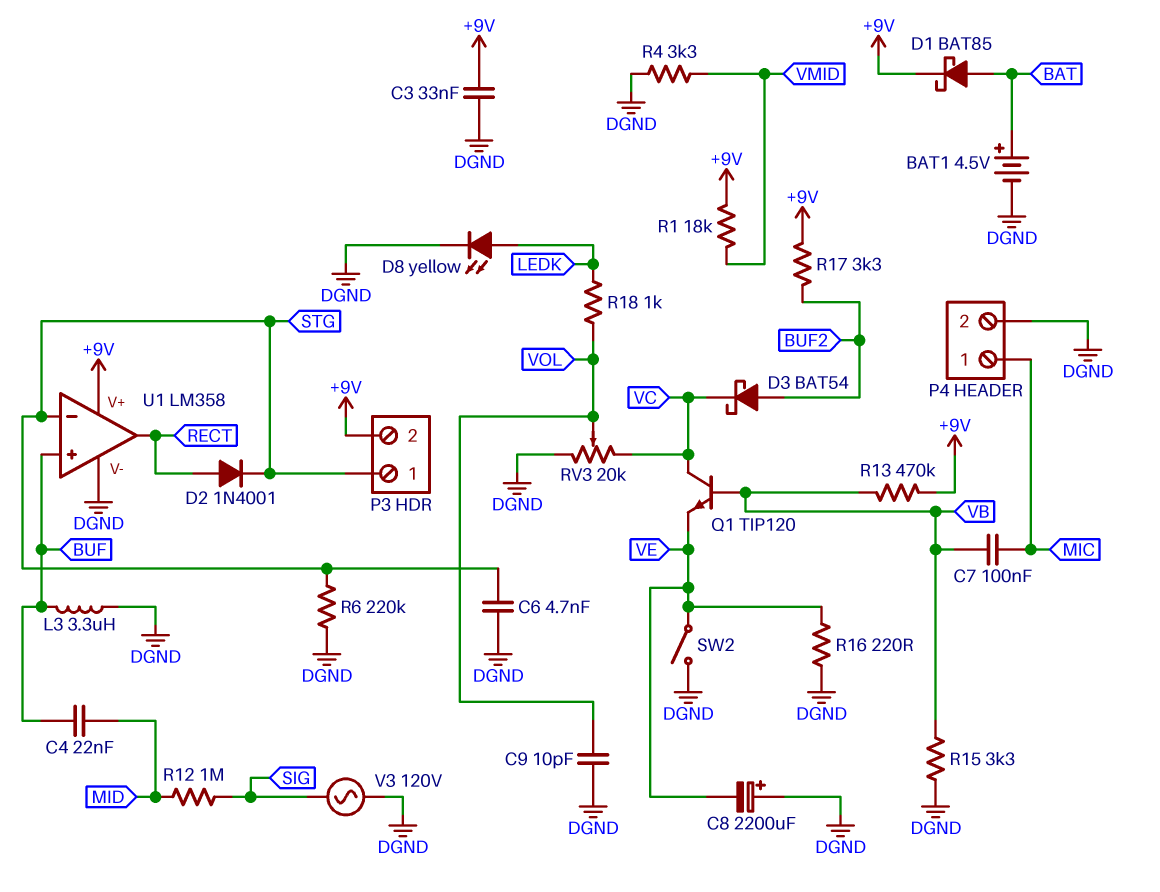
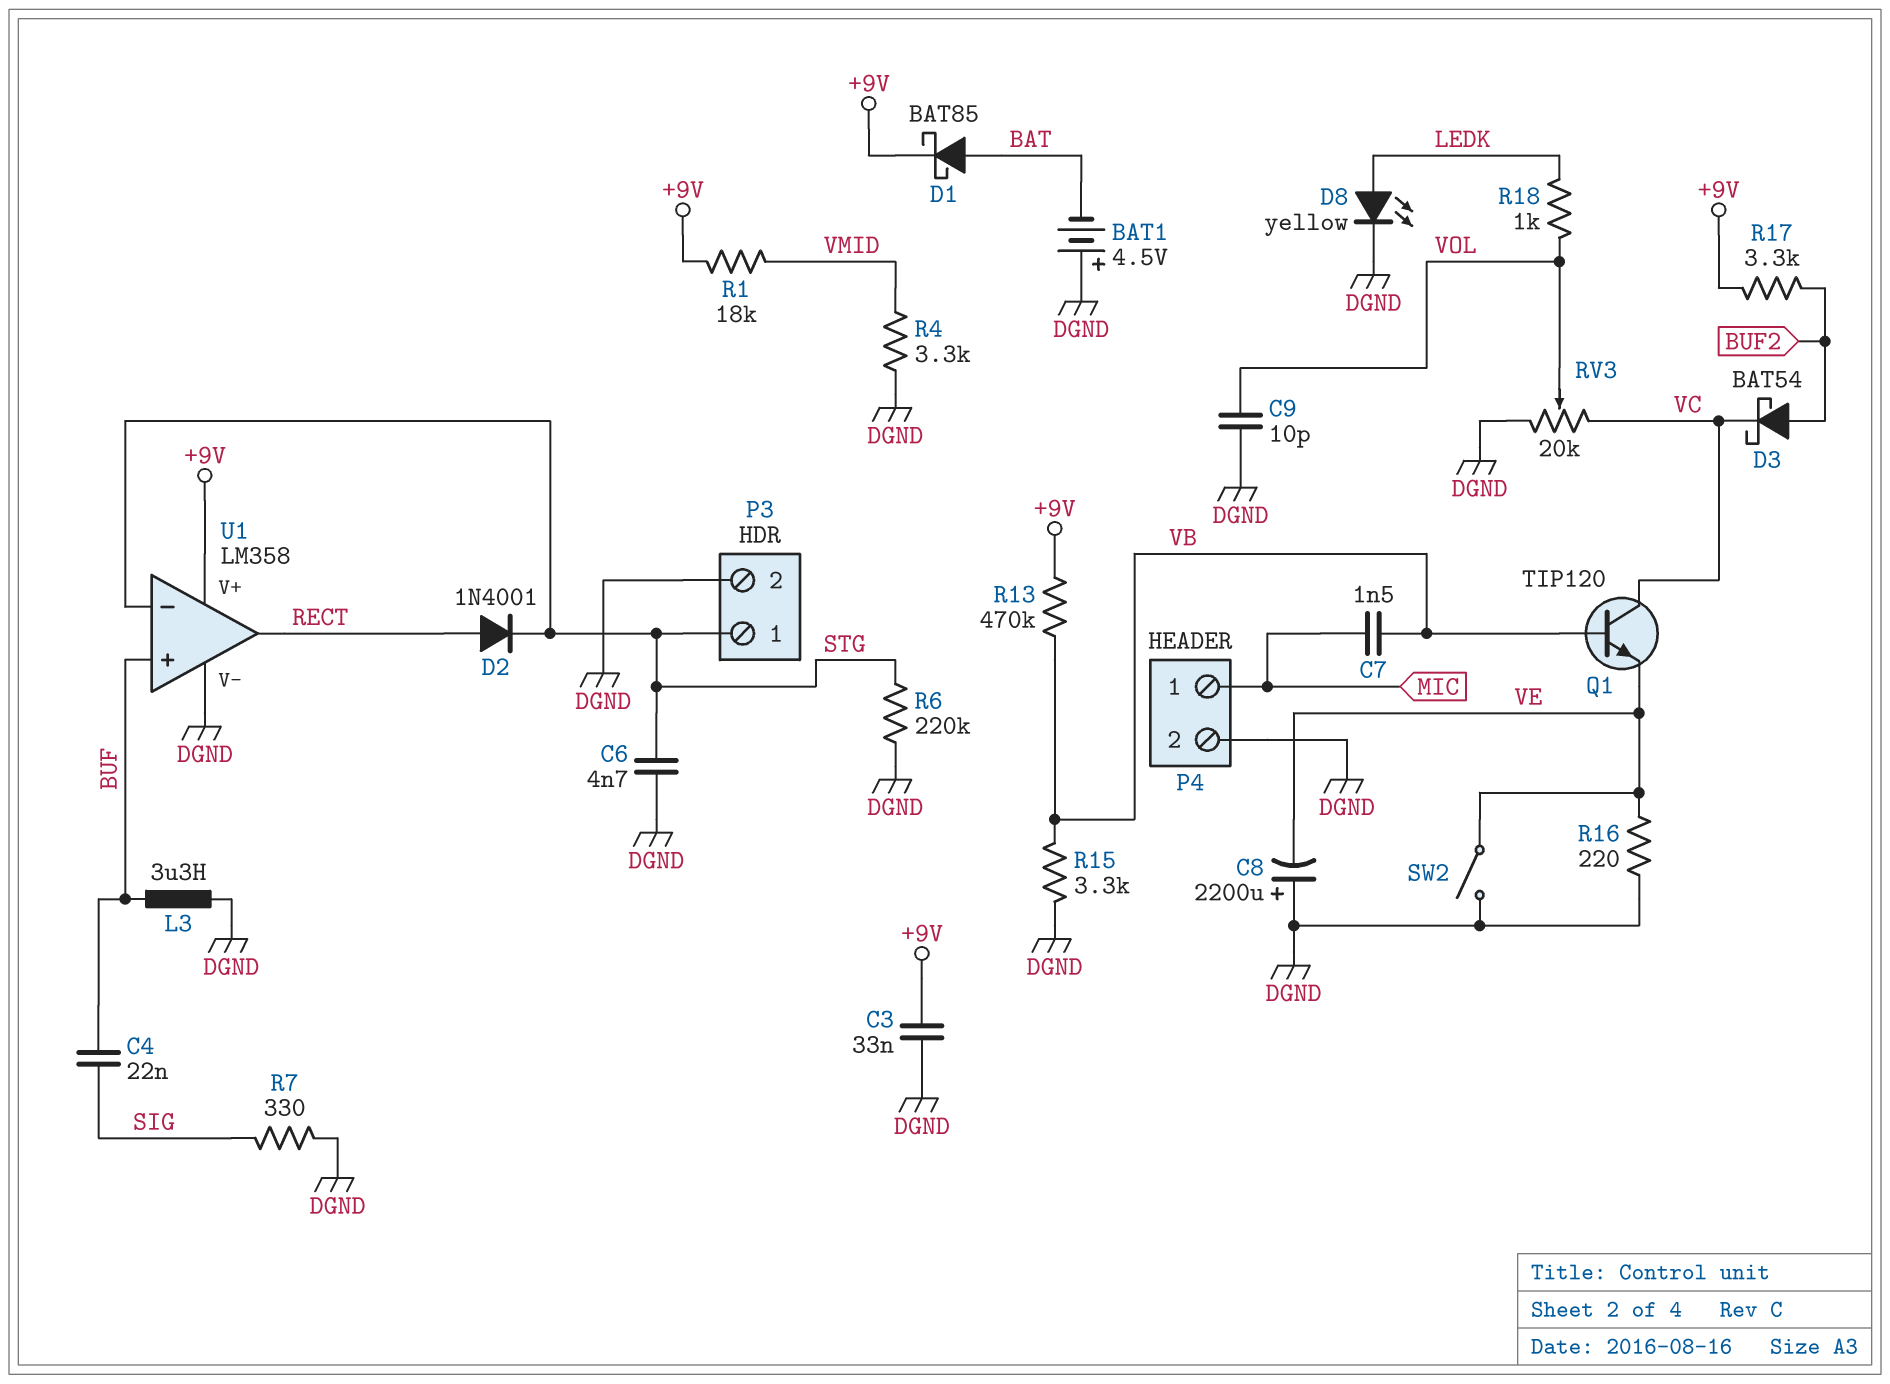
BAT1: 4.5V (plus BAT, minus DGND) -> 4.5V (plus DGND, minus BAT)
C4: 22nF (BUF, MID) -> 22nF (BUF, SIG)
C7: 100nF (MIC, VB) -> 1.5nF (MIC, VB)
P3 pin 2: +9V -> DGND
R7: none -> 330 (DGND, SIG)
R12: 1M (MID, SIG) -> none
V3: AC 120V (DGND, SIG) -> none

